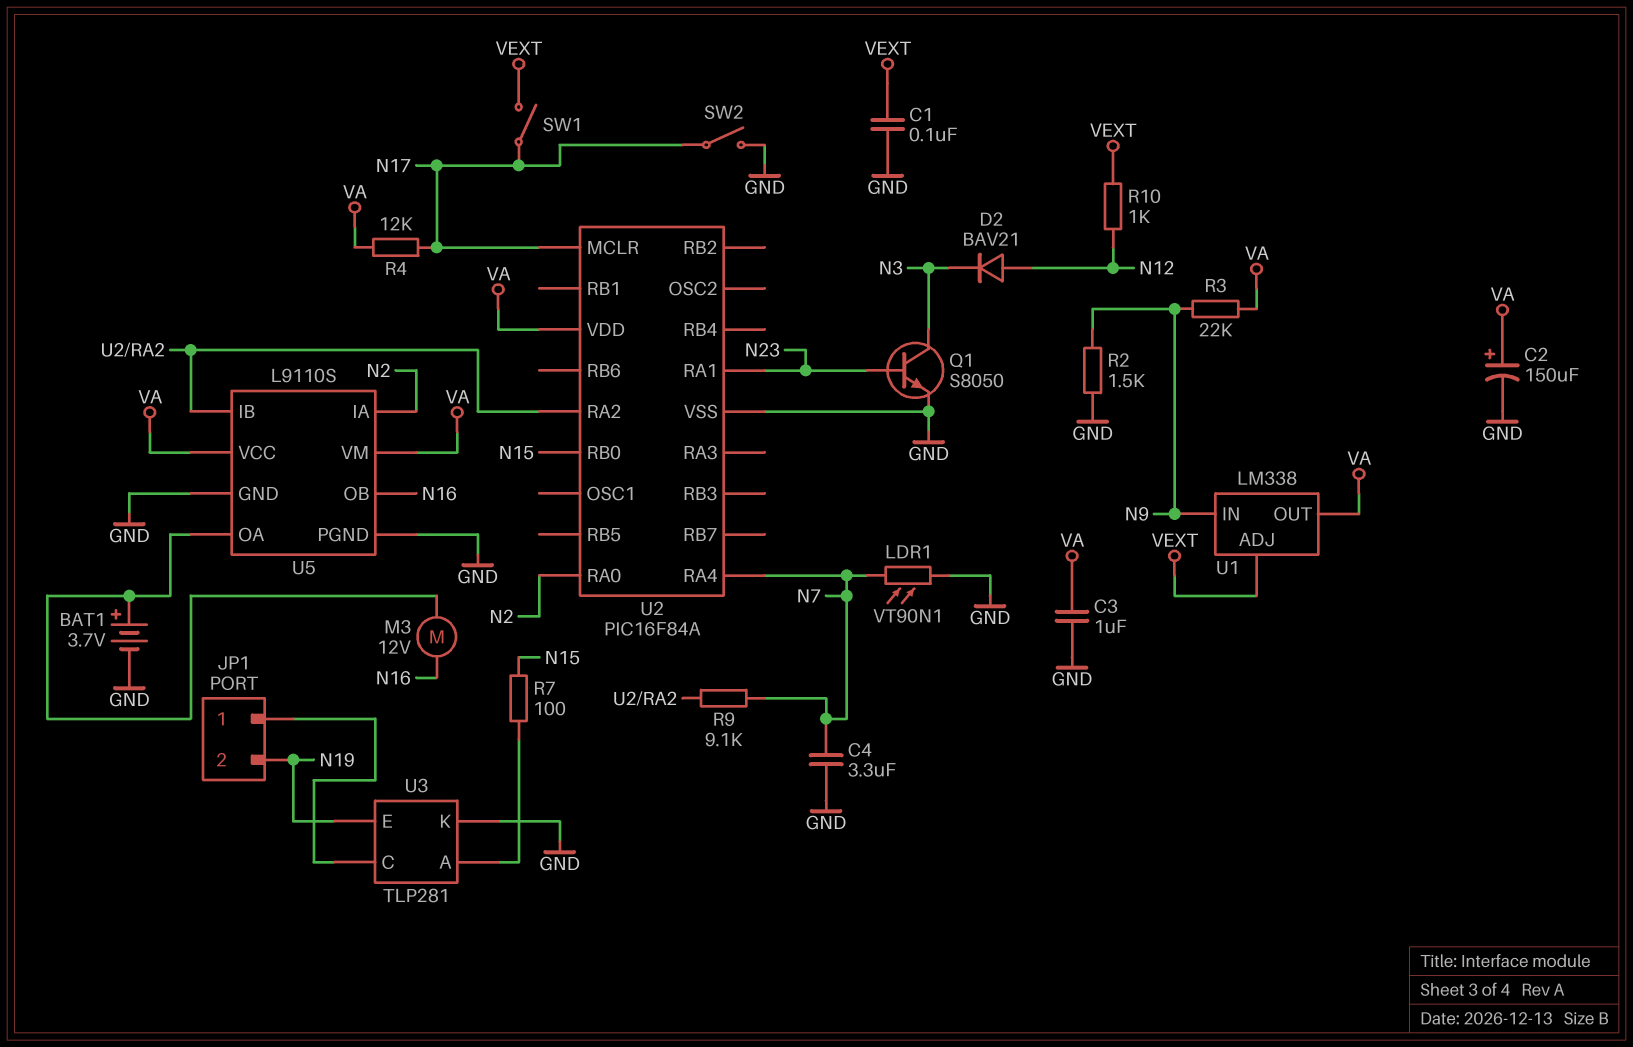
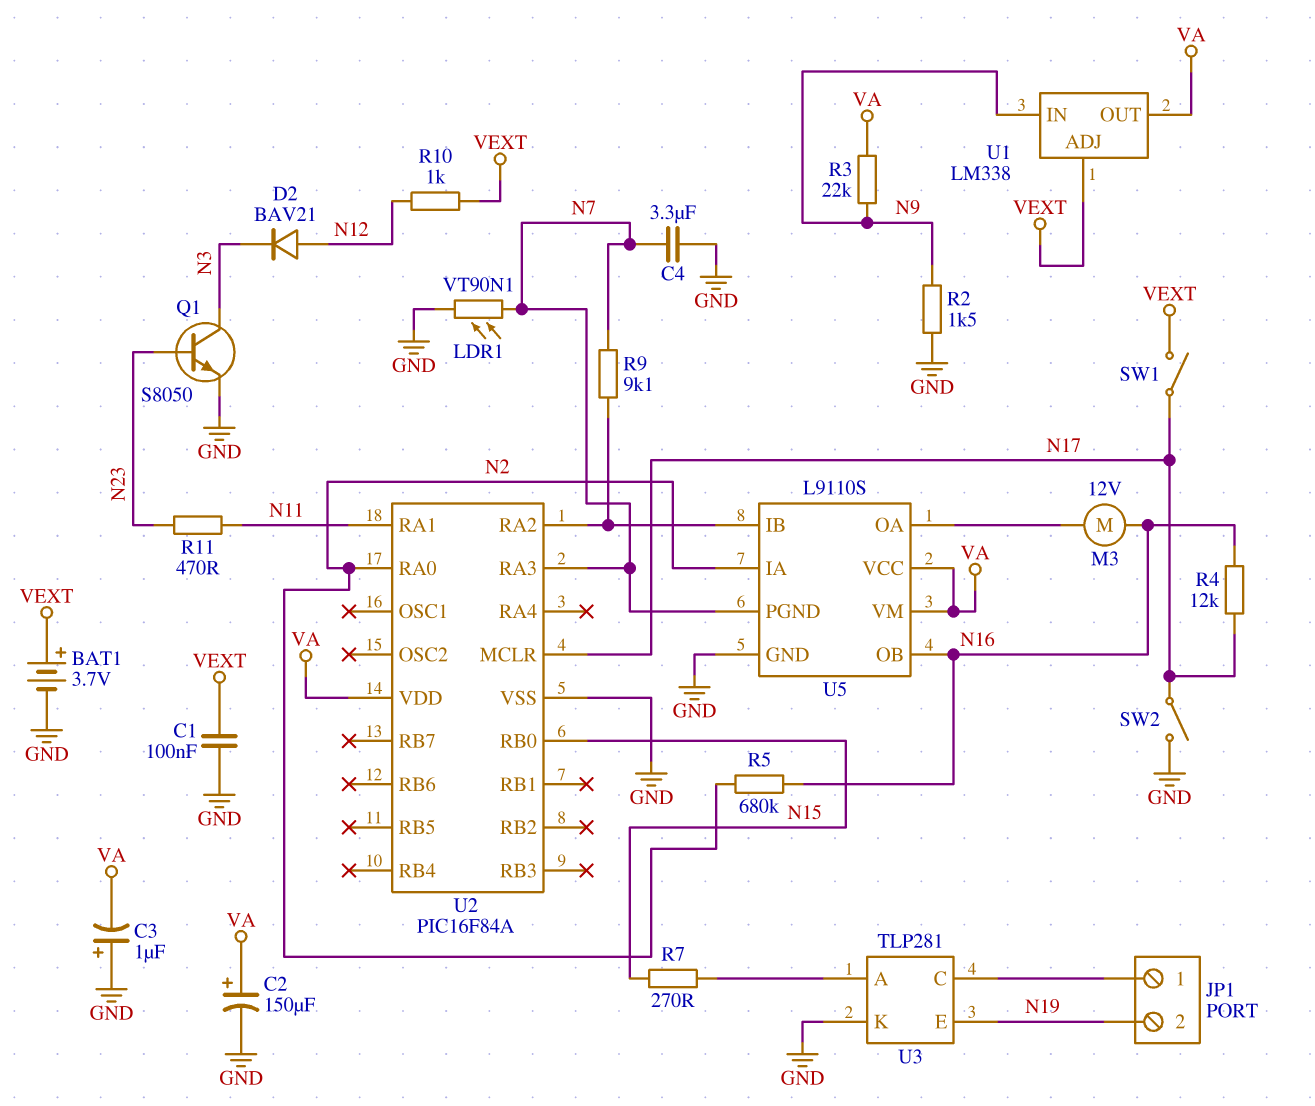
BAT1: 3.7V (plus U5/OA, minus GND) -> 3.7V (plus VEXT, minus GND)
C3: 1uF (GND, VA) -> 1uF (plus GND, minus VA)
R4: 12k (N17, VA) -> 12k (N16, N17)
R5: none -> 680k (N2, N16)
R7: 100 (N15, U3/A) -> 270 (N15, U3/A)
R11: none -> 470 (N11, N23)
U2 pin RA1: N23 -> N11
U2 pin RA3: none -> N7
U2 pin RA4: N7 -> none
U5 pin PGND: GND -> N7

